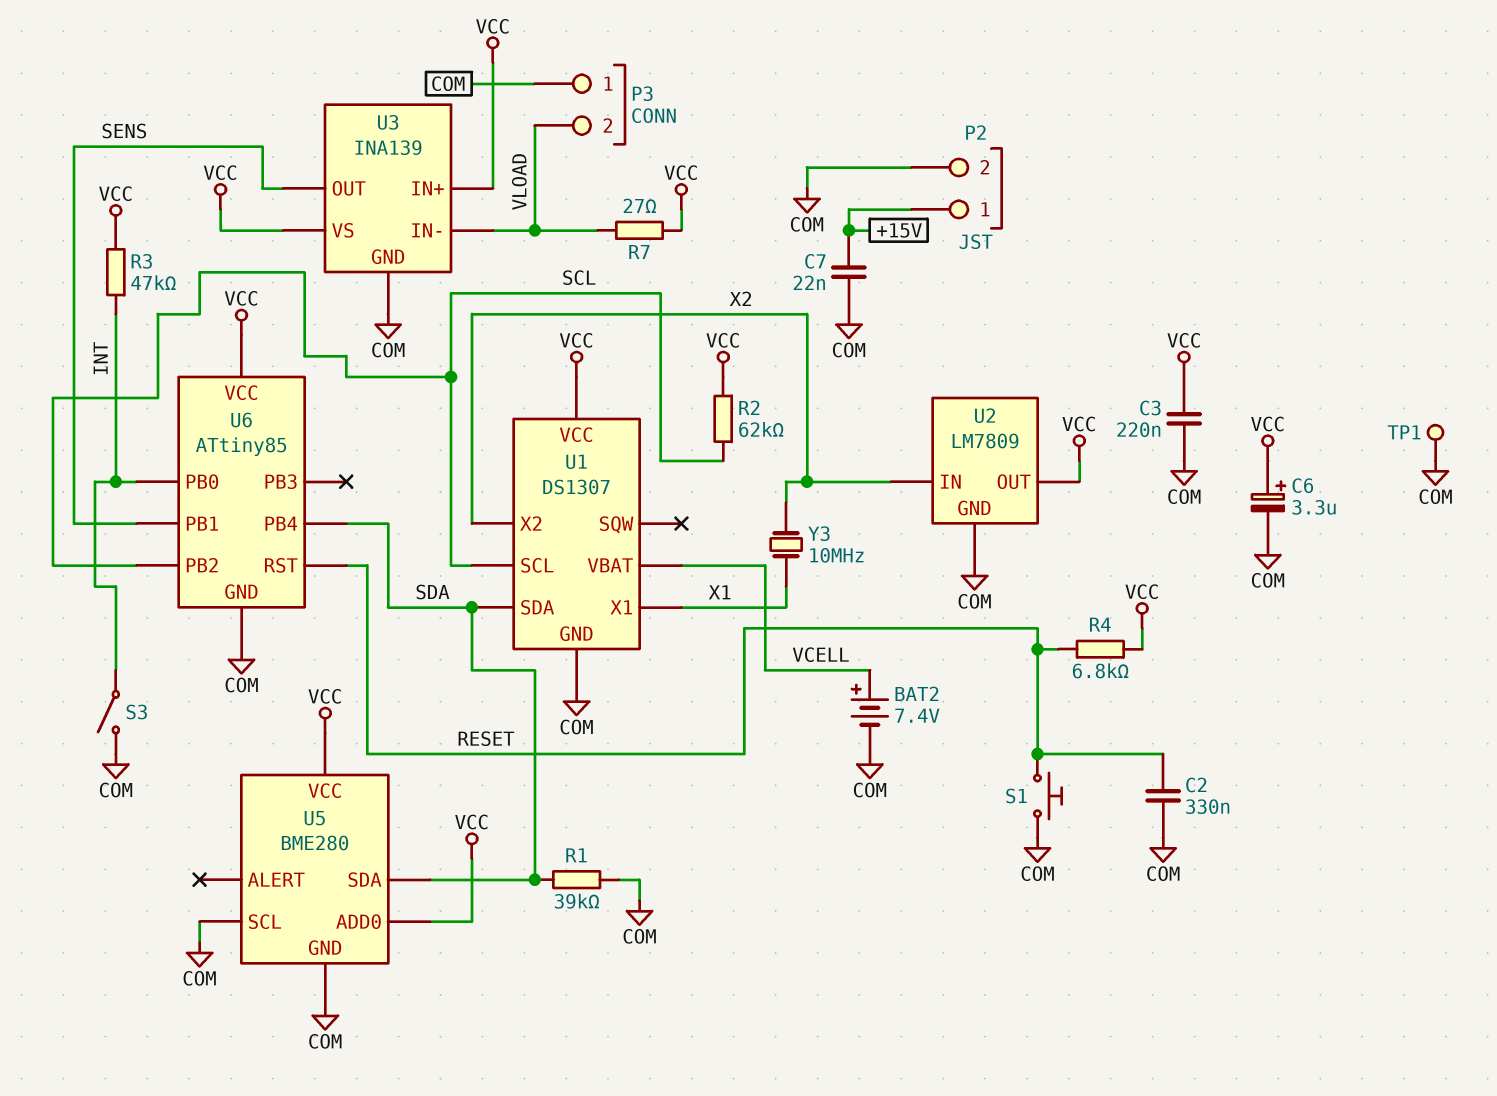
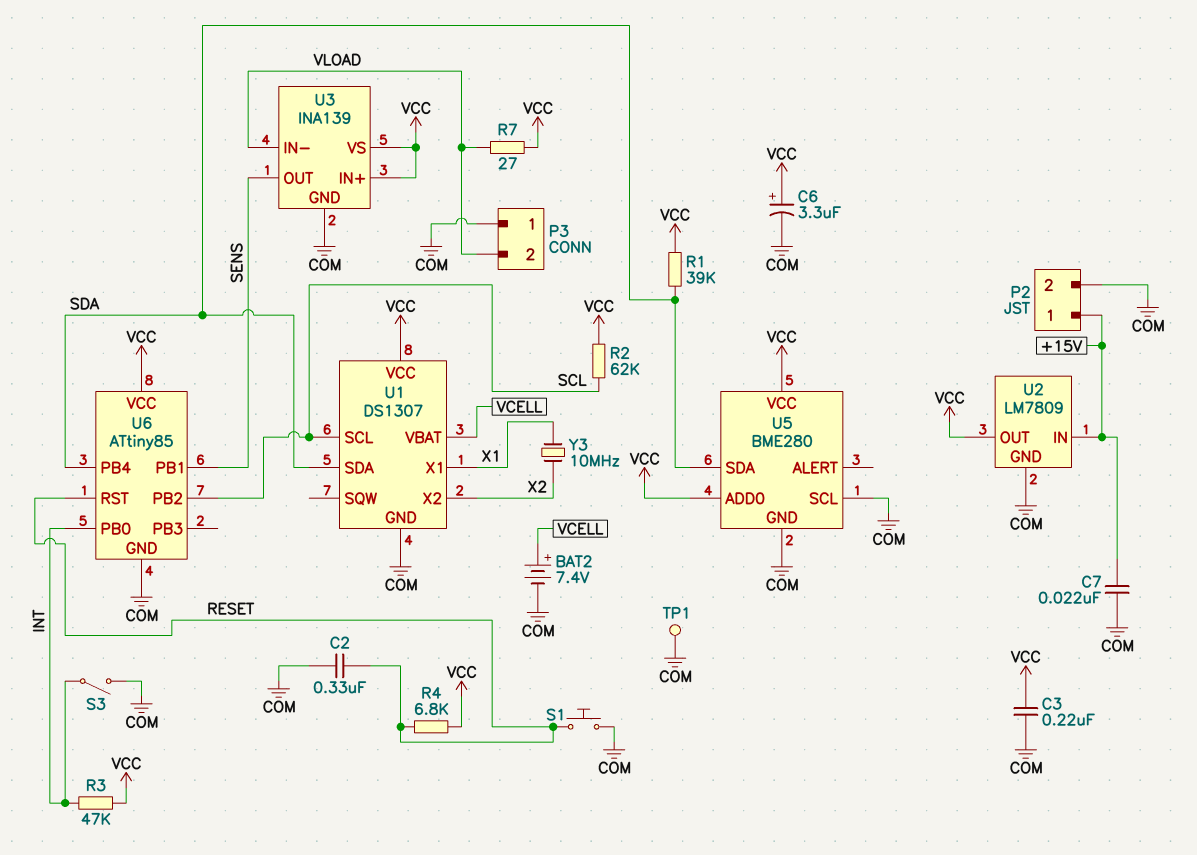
R1: 39k (COM, SDA) -> 39k (SDA, VCC)
U2 pin IN: X2 -> +15V

